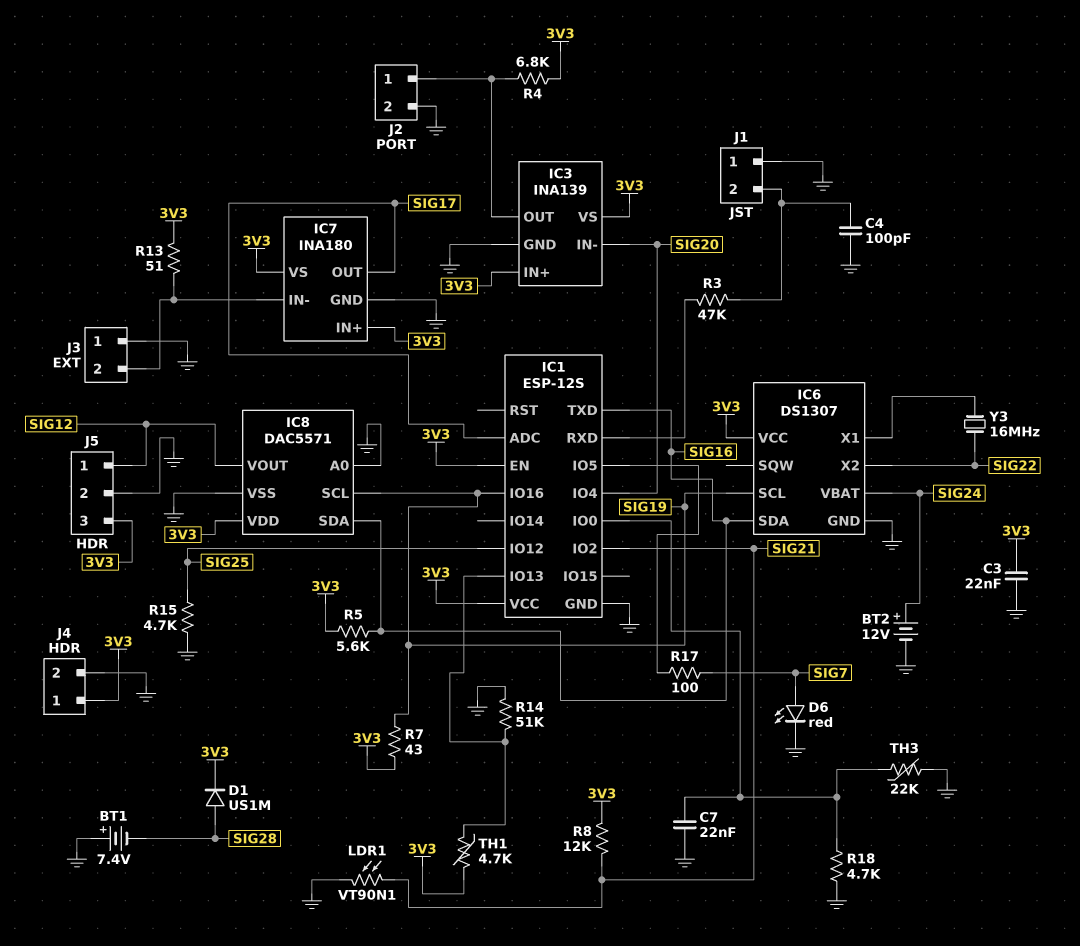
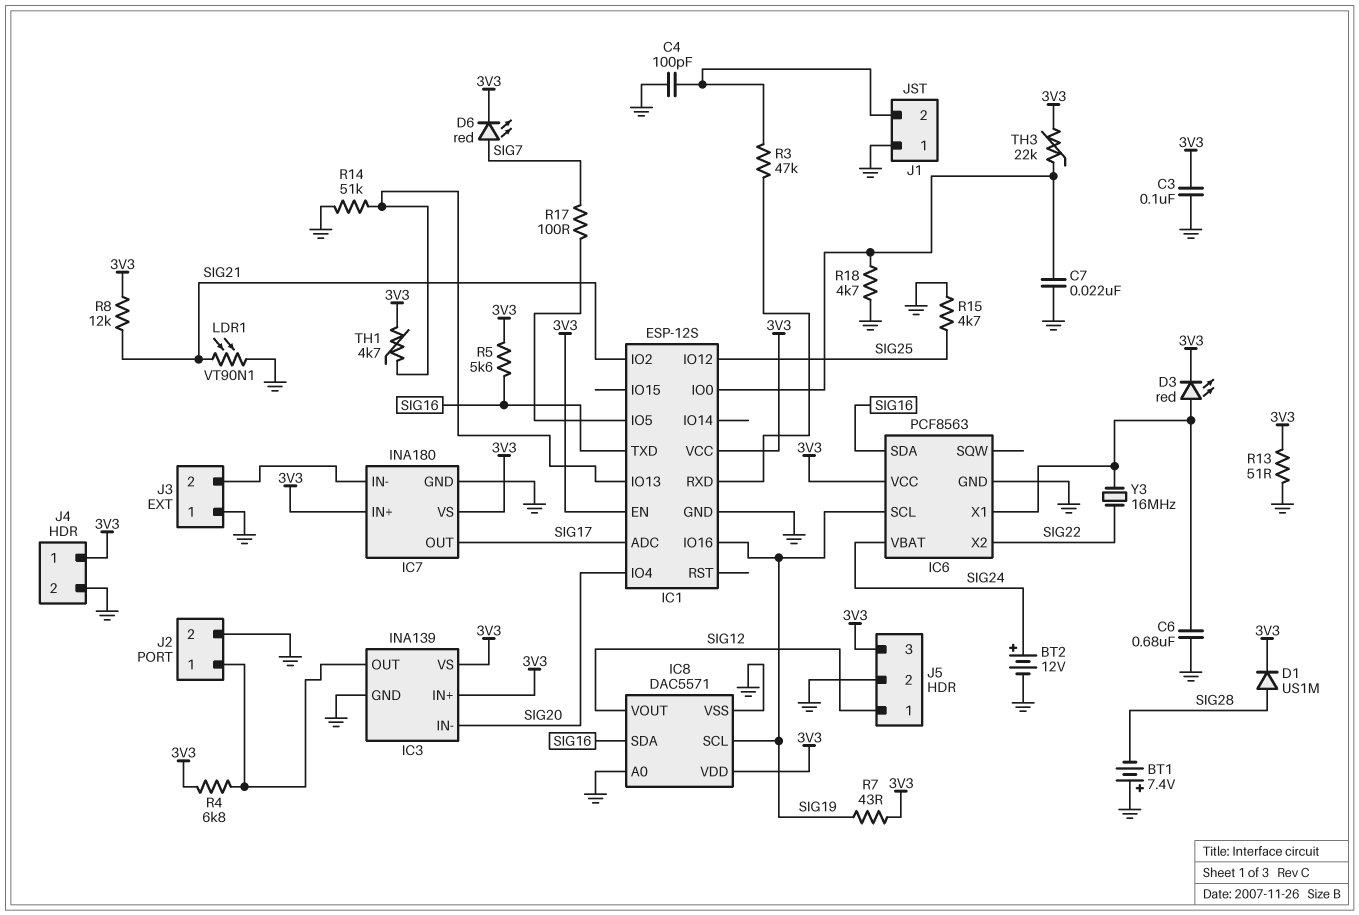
C3: 22nF (3V3, GND) -> 100nF (3V3, GND)
C6: none -> 680nF (GND, IC6/X1)
D3: none -> LED red (A IC6/X1, K 3V3)
D6: LED red (A SIG7, K GND) -> LED red (A SIG7, K 3V3)
IC6: DS1307 -> PCF8563
R13: 51 (3V3, IC7/IN-) -> 51 (3V3, GND)
TH3: 22k (GND, IC1/IO0) -> 22k (3V3, IC1/IO0)

